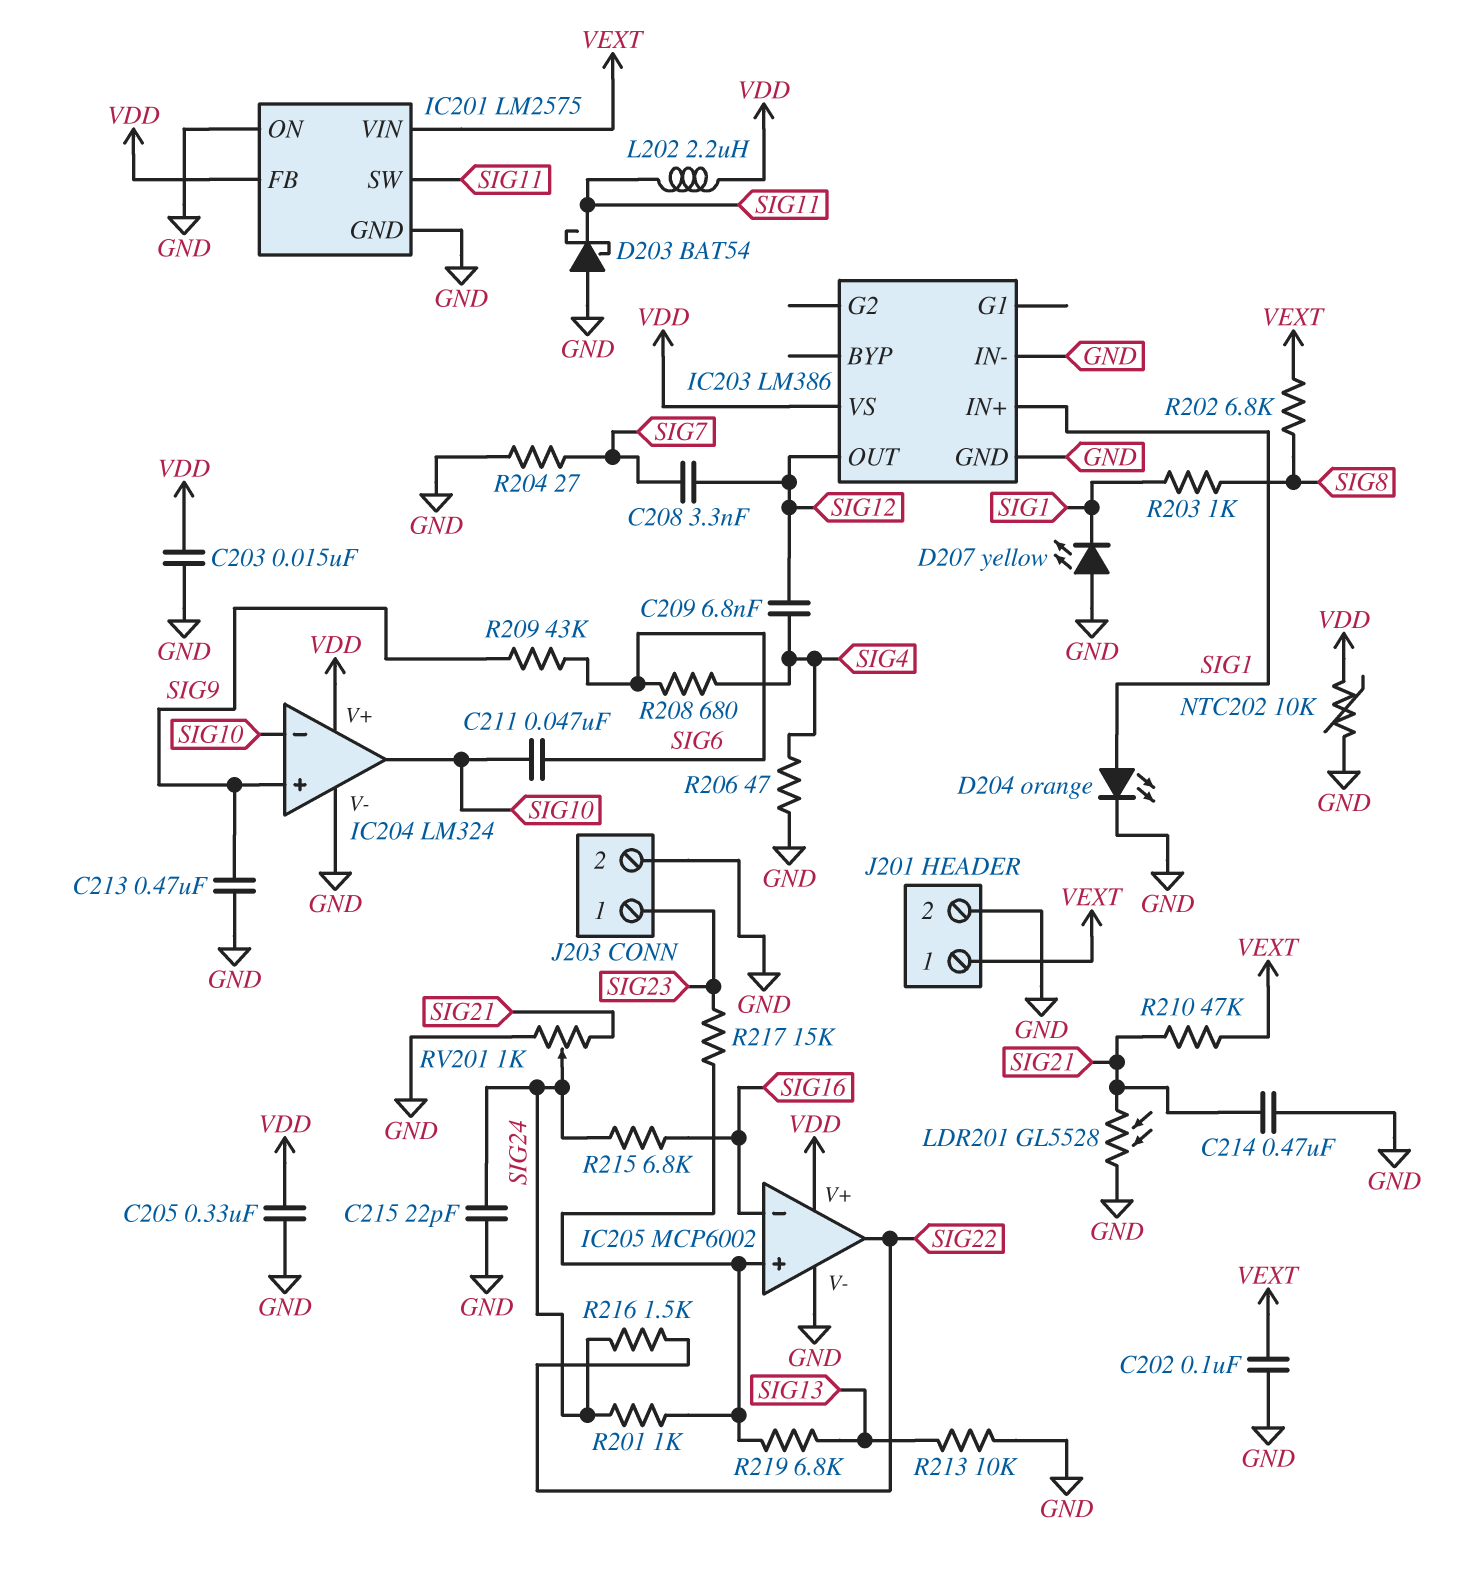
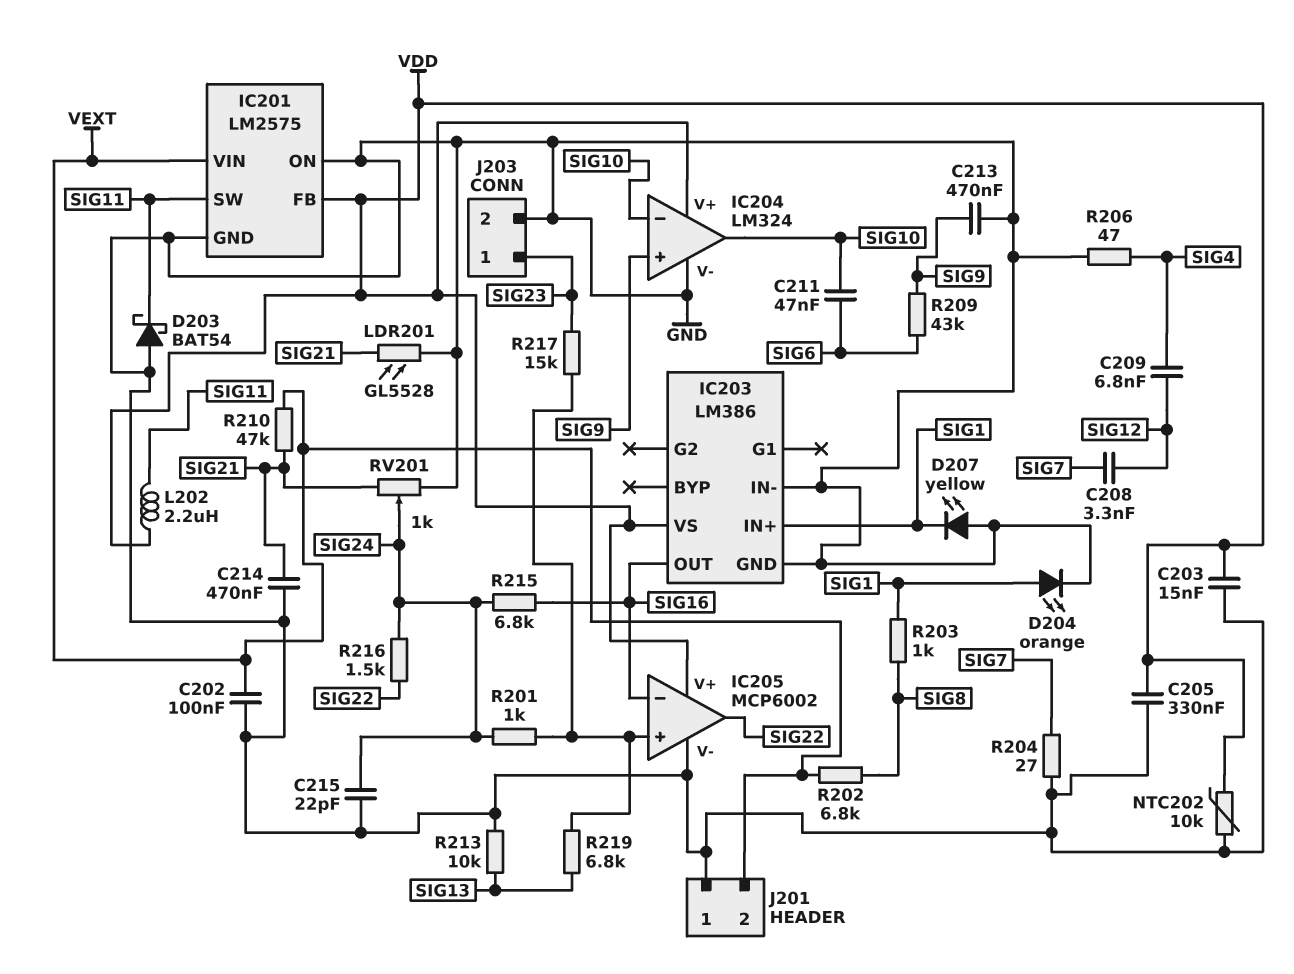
IC203 pin OUT: SIG12 -> SIG16
J201 pin 1: VEXT -> GND
J201 pin 2: GND -> VEXT
R208: 680 (SIG4, SIG6) -> none

